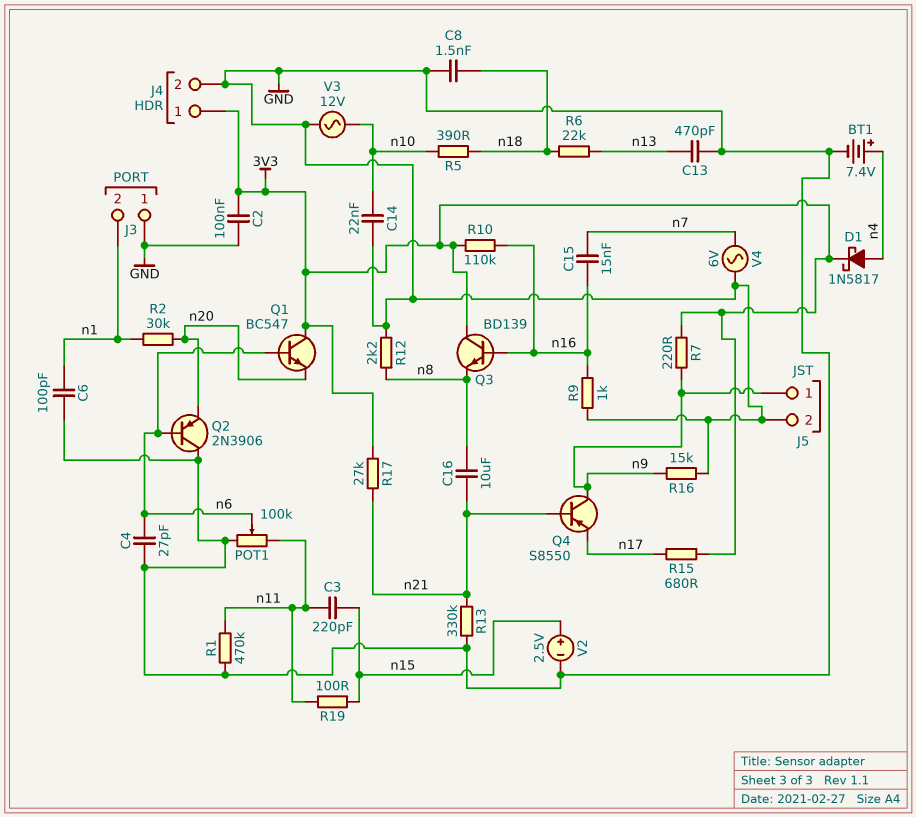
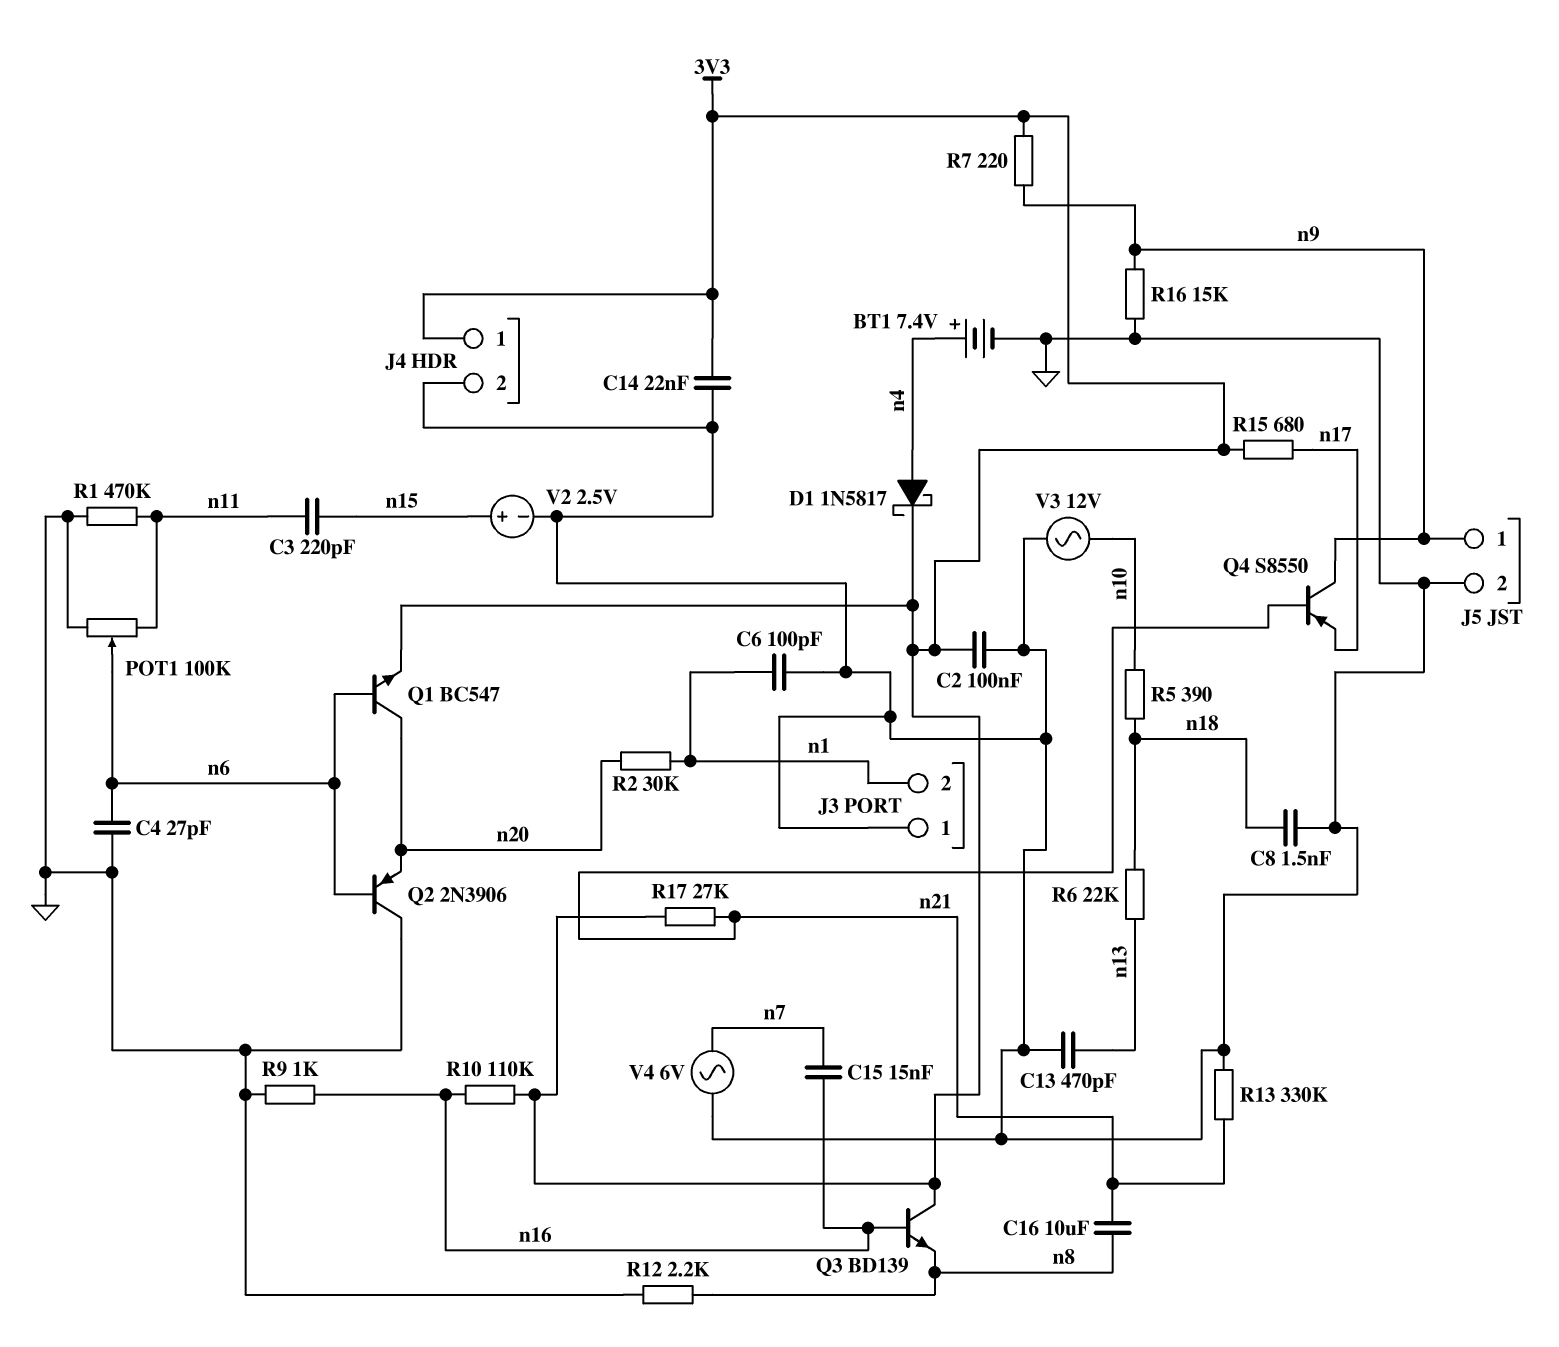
C14: 22nF (GND, n10) -> 22nF (3V3, GND)
Q1: NPN BC547 (B n6, C 3V3, E n20) -> NPN BC547 (B n6, C n20, E 3V3)
R19: 100 (n11, n15) -> none

